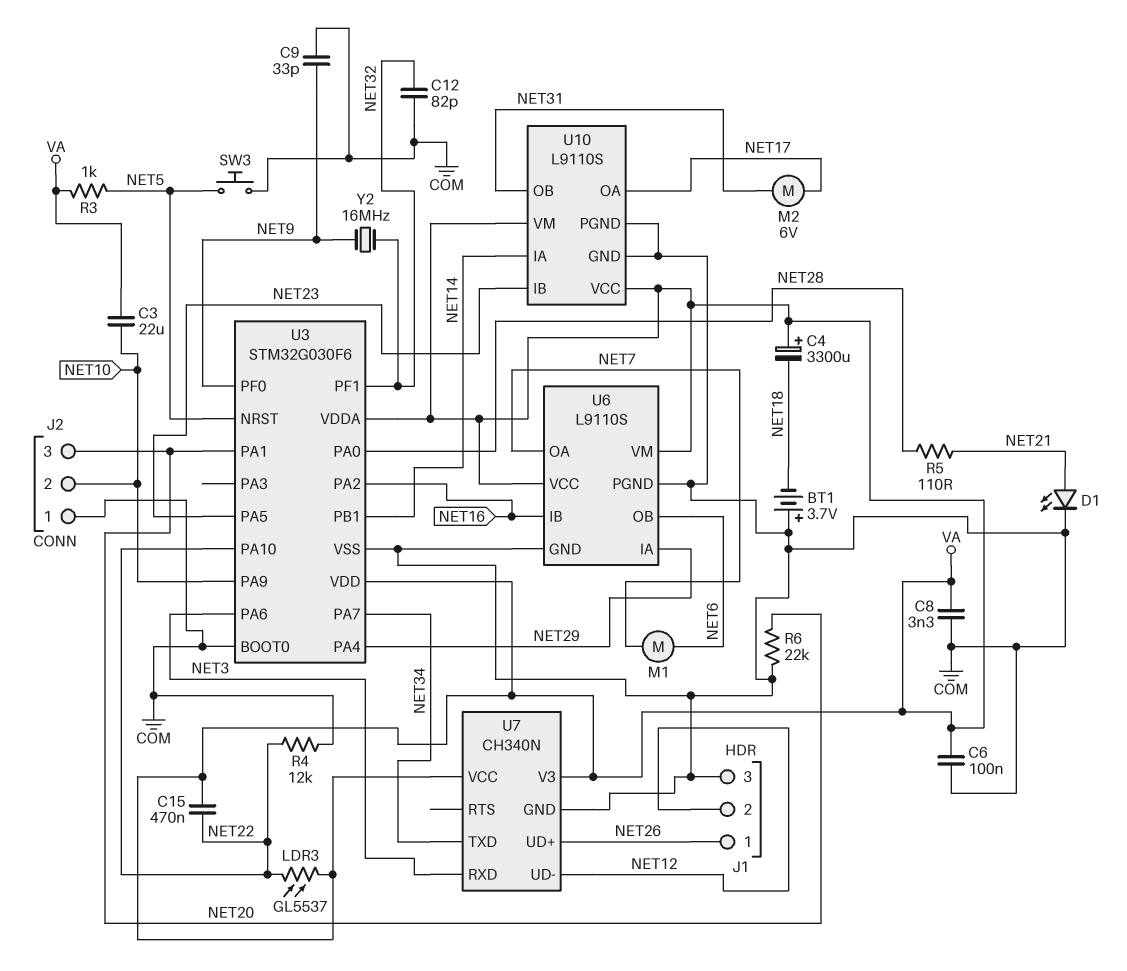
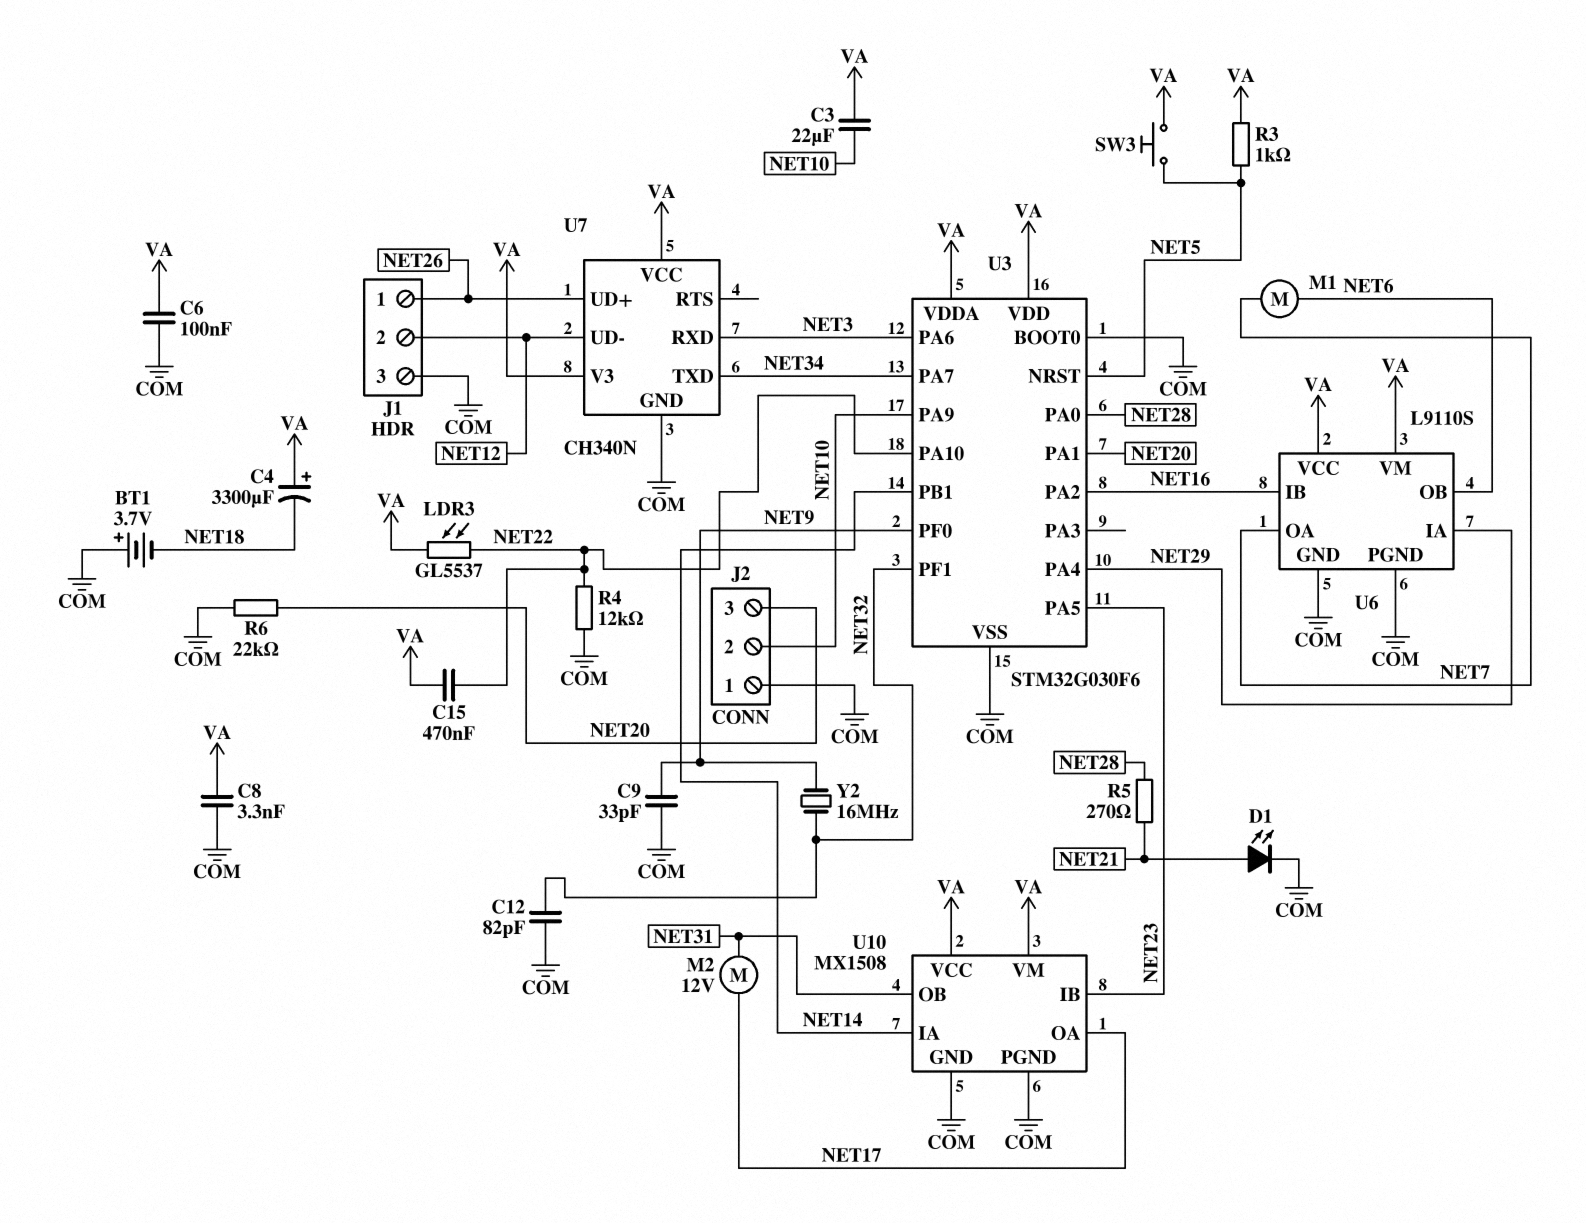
M2: motor 6V (NET17, NET31) -> motor 12V (NET17, NET31)
R5: 110 (NET21, NET28) -> 270 (NET21, NET28)
SW3: button (COM, NET5) -> button (NET5, VA)
U10: L9110S -> MX1508

